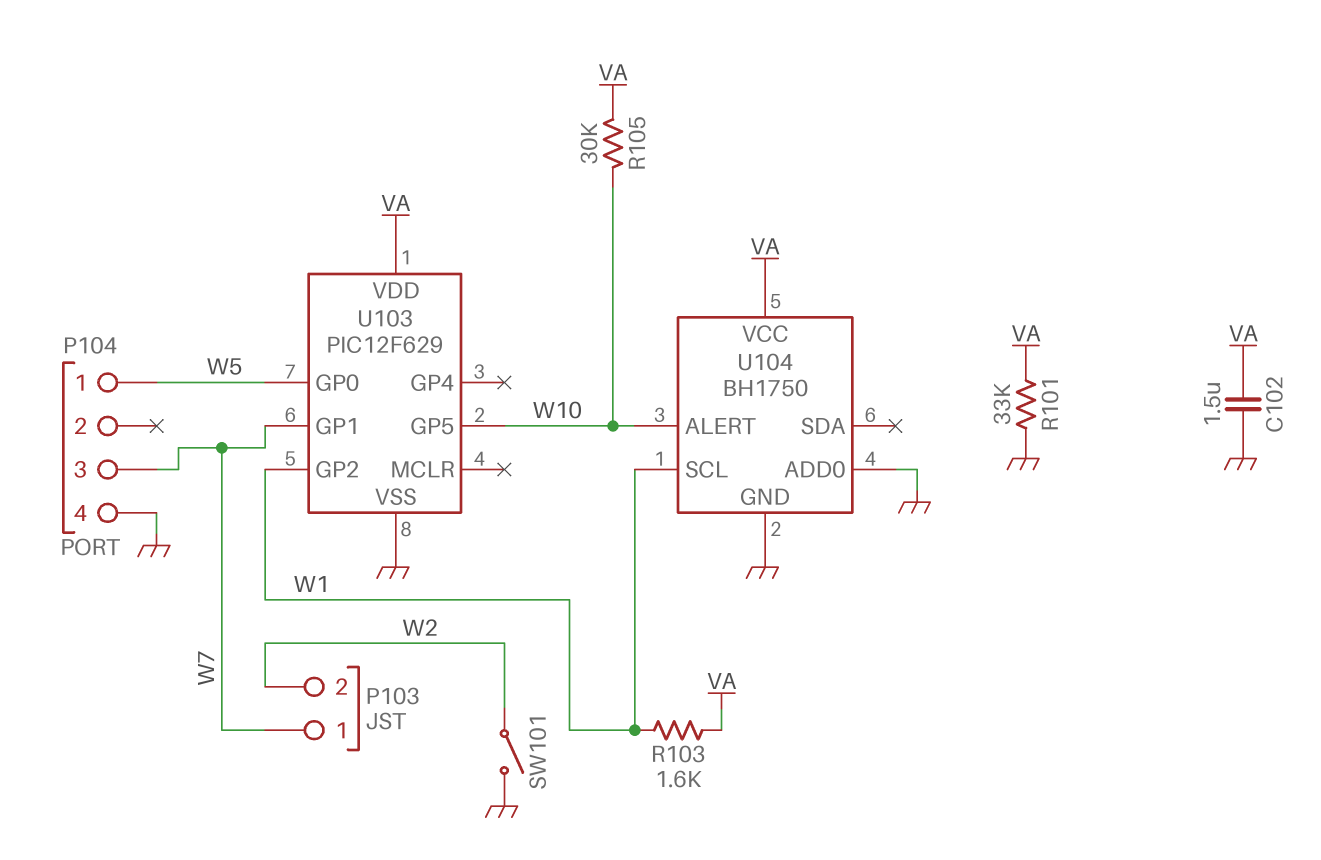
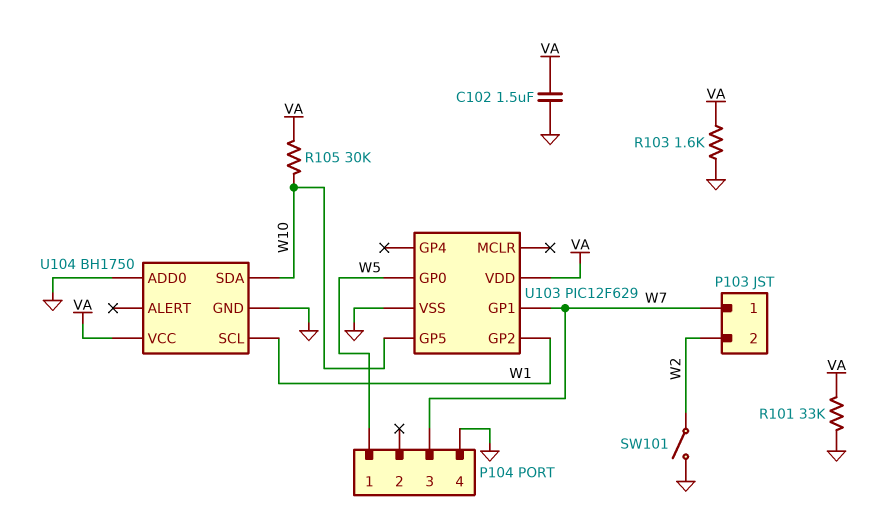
R103: 1.6k (VA, W1) -> 1.6k (GND, VA)
U104 pin ALERT: W10 -> none
U104 pin SDA: none -> W10

